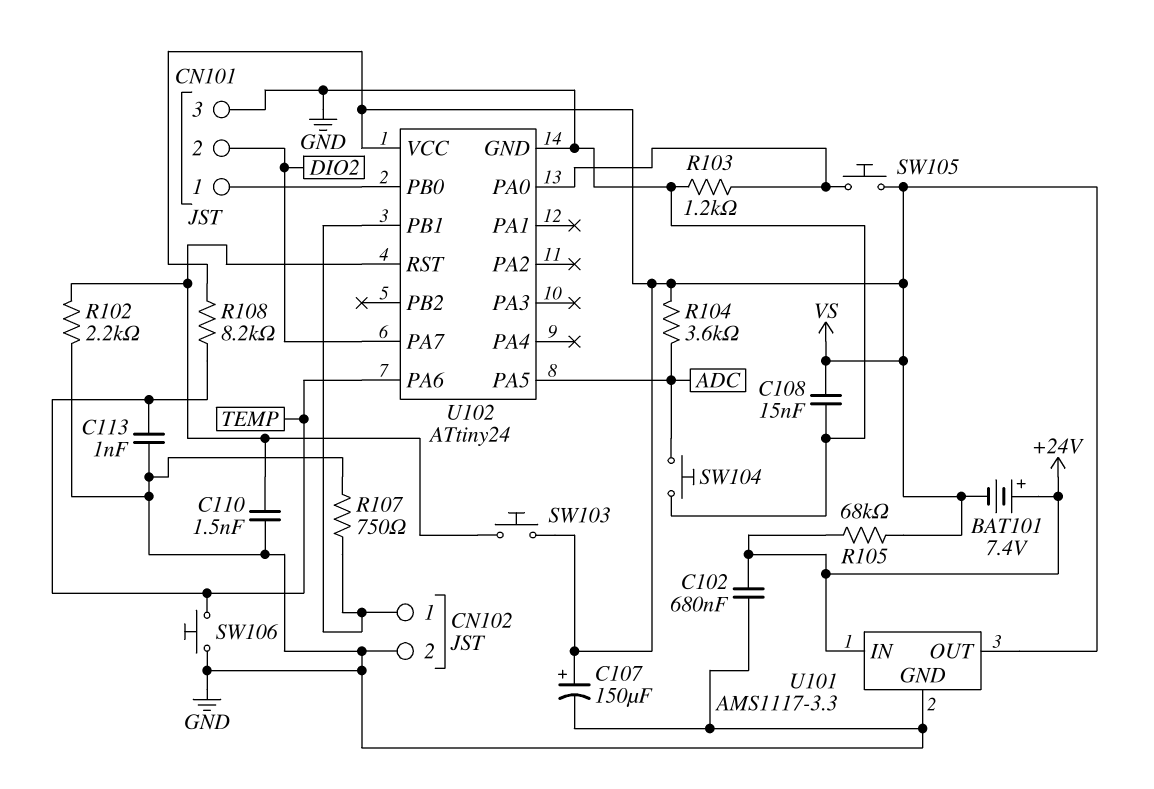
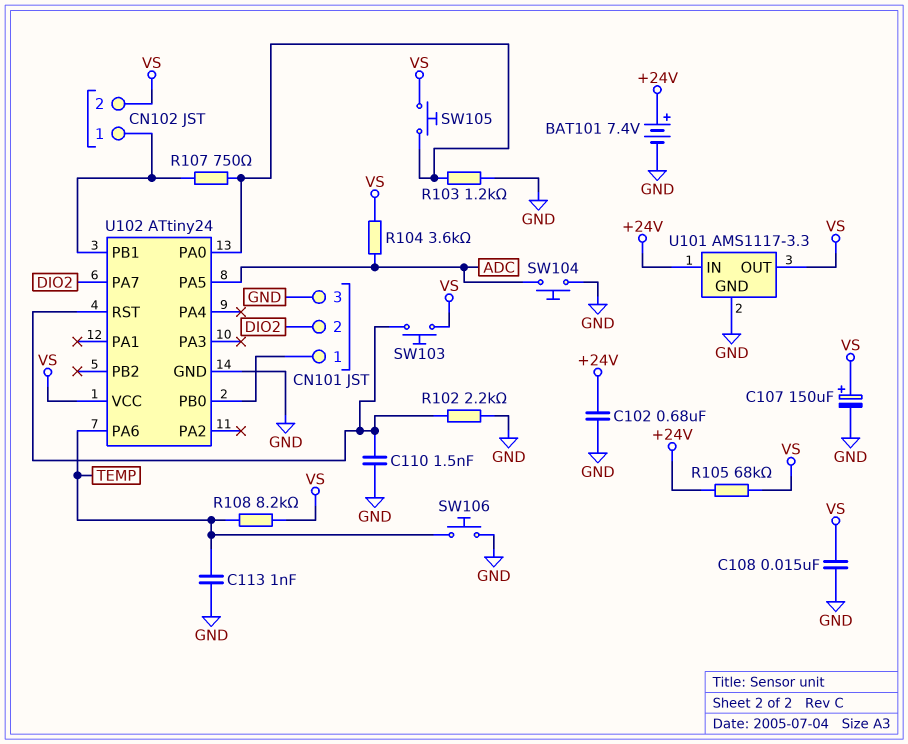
BAT101: 7.4V (plus +24V, minus VS) -> 7.4V (plus +24V, minus GND)
CN102 pin 2: GND -> VS
R107: 750 (CN102/1, GND) -> 750 (CN102/1, U102/PA0)

